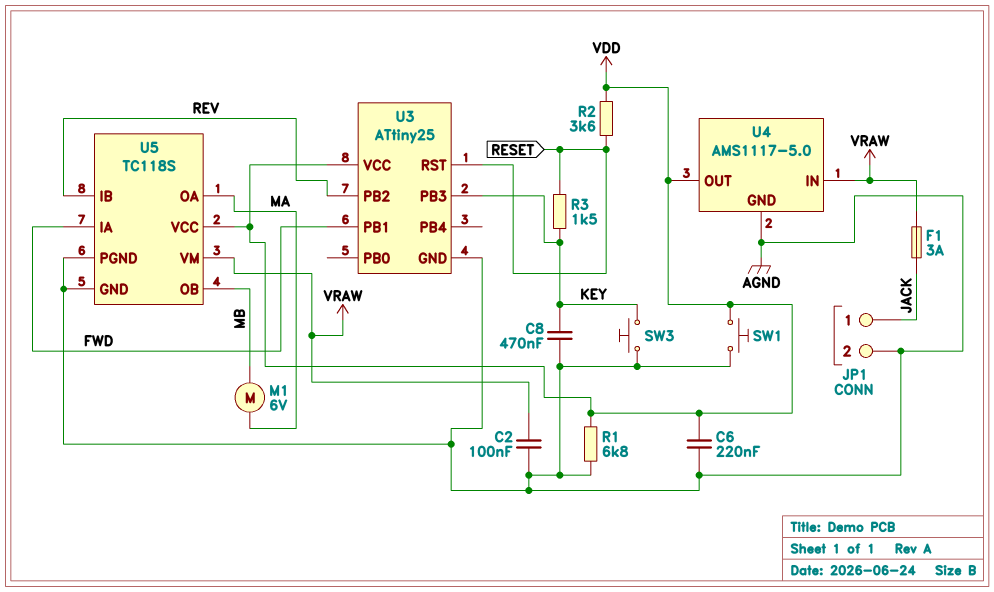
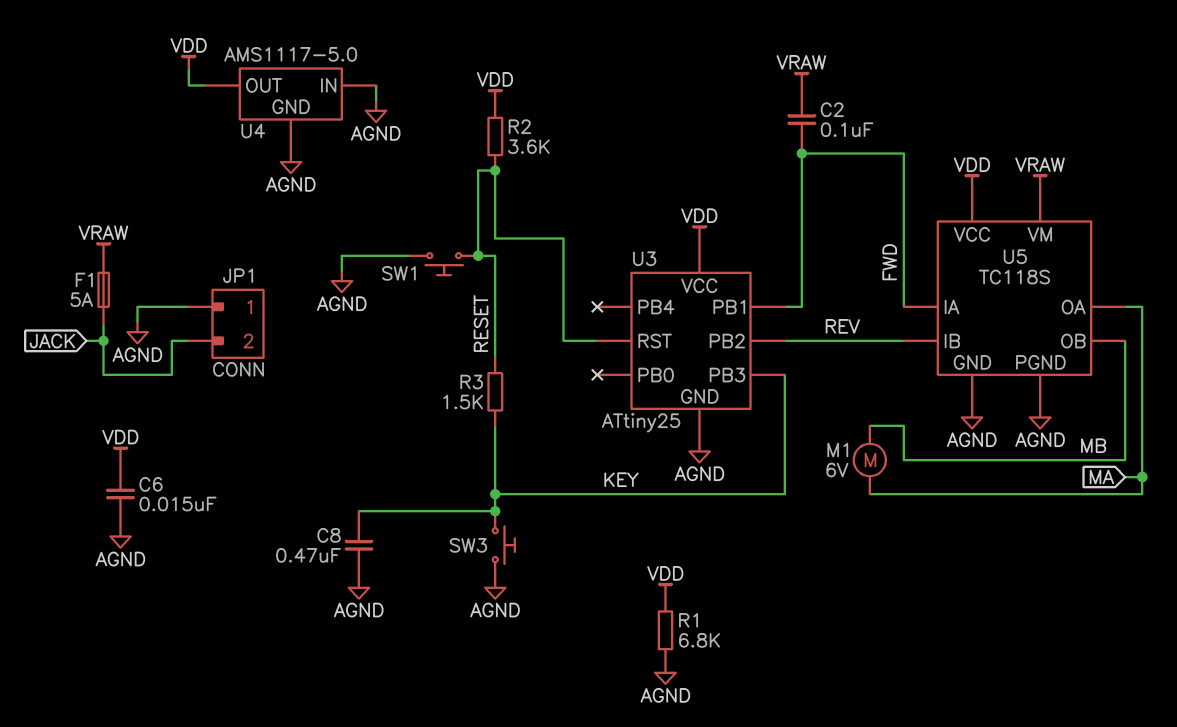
C2: 100nF (AGND, VRAW) -> 100nF (FWD, VRAW)
C6: 220nF (AGND, VDD) -> 15nF (AGND, VDD)
F1: 3A (JACK, VRAW) -> 5A (JACK, VRAW)
JP1 pin 1: JACK -> AGND
JP1 pin 2: AGND -> JACK
SW1: button (AGND, VDD) -> button (AGND, RESET)
U4 pin IN: VRAW -> AGND

